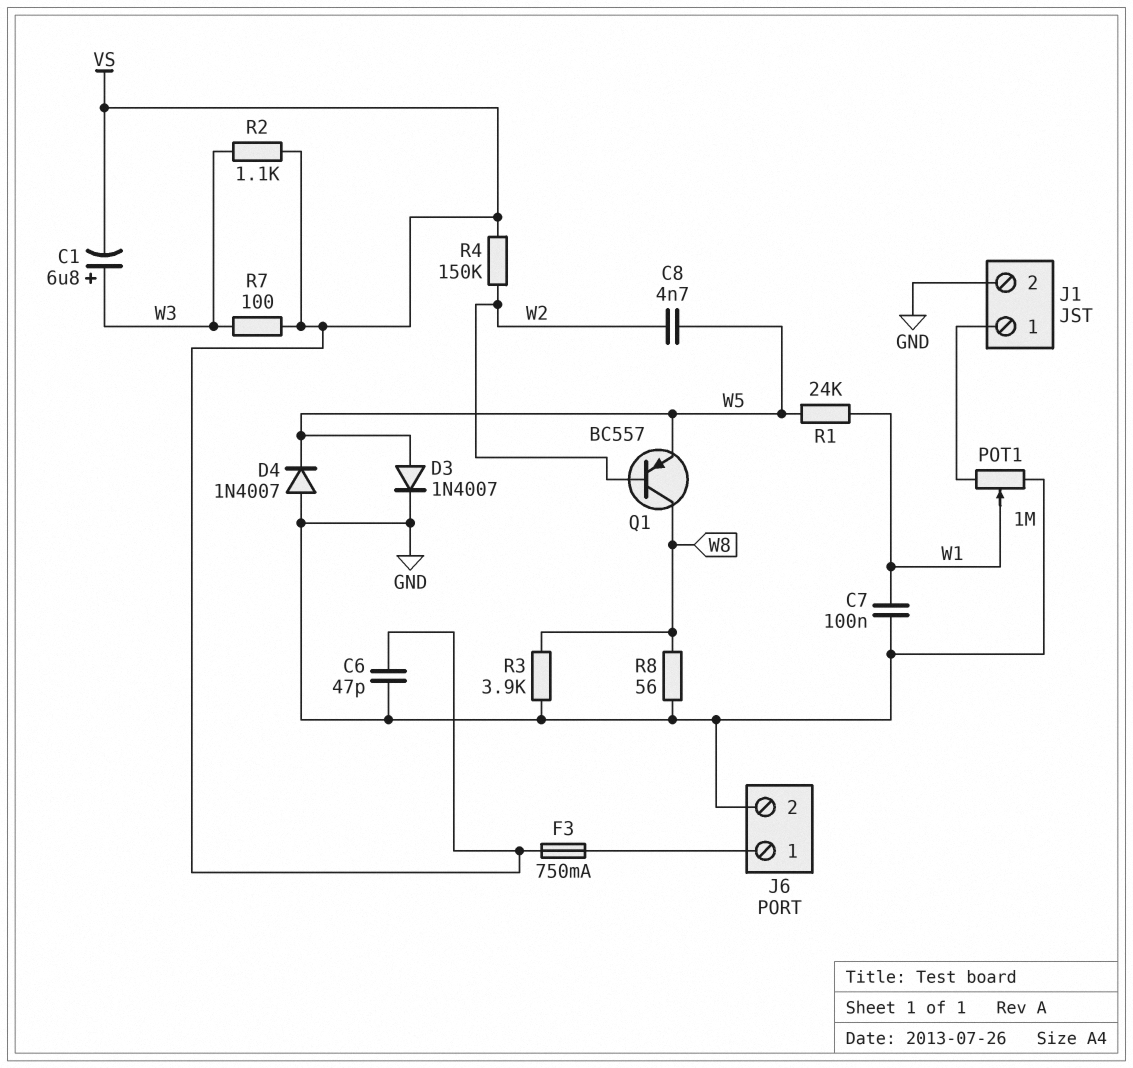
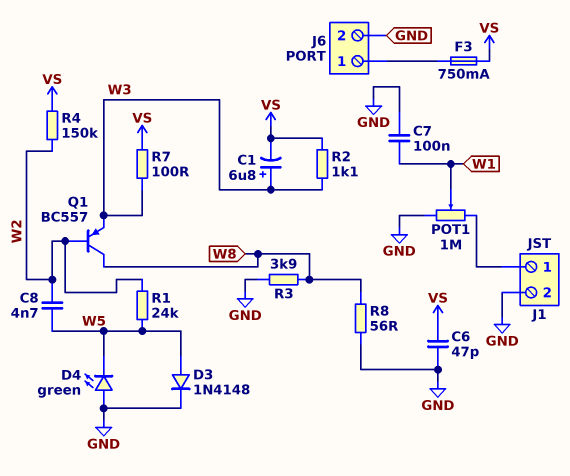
D3: diode 1N4007 (A W5, K GND) -> diode 1N4148 (A W5, K GND)
D4: diode 1N4007 (A GND, K W5) -> LED green (A GND, K W5)
Q1: PNP BC557 (B W2, C W8, E W5) -> PNP BC557 (B W2, C W8, E W3)
R1: 24k (W1, W5) -> 24k (W2, W5)

